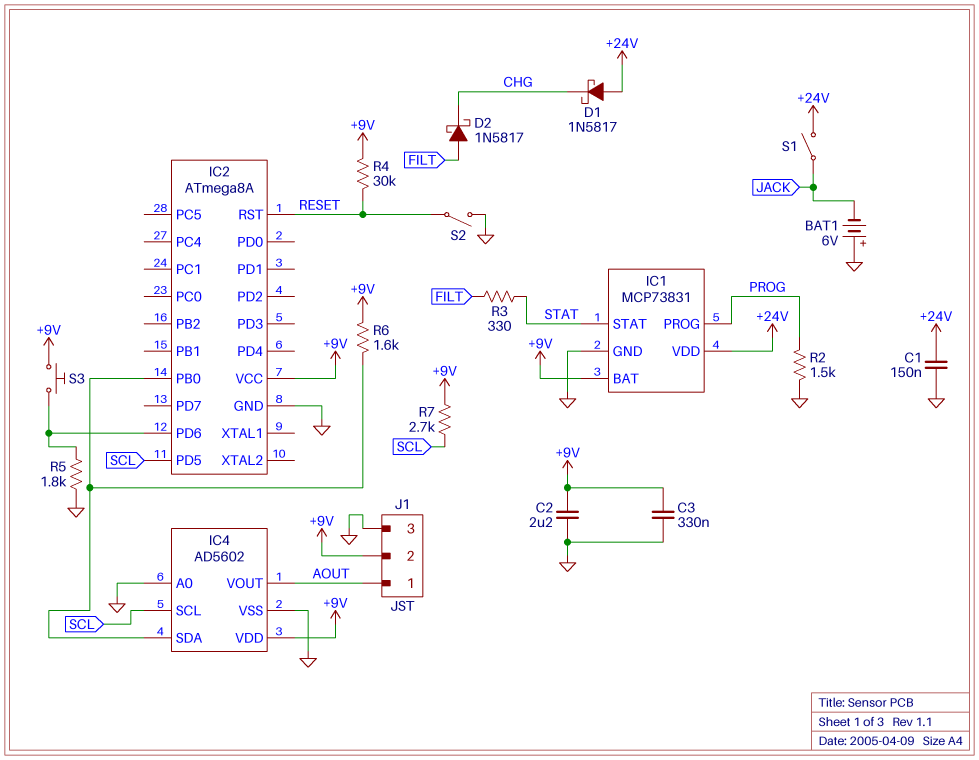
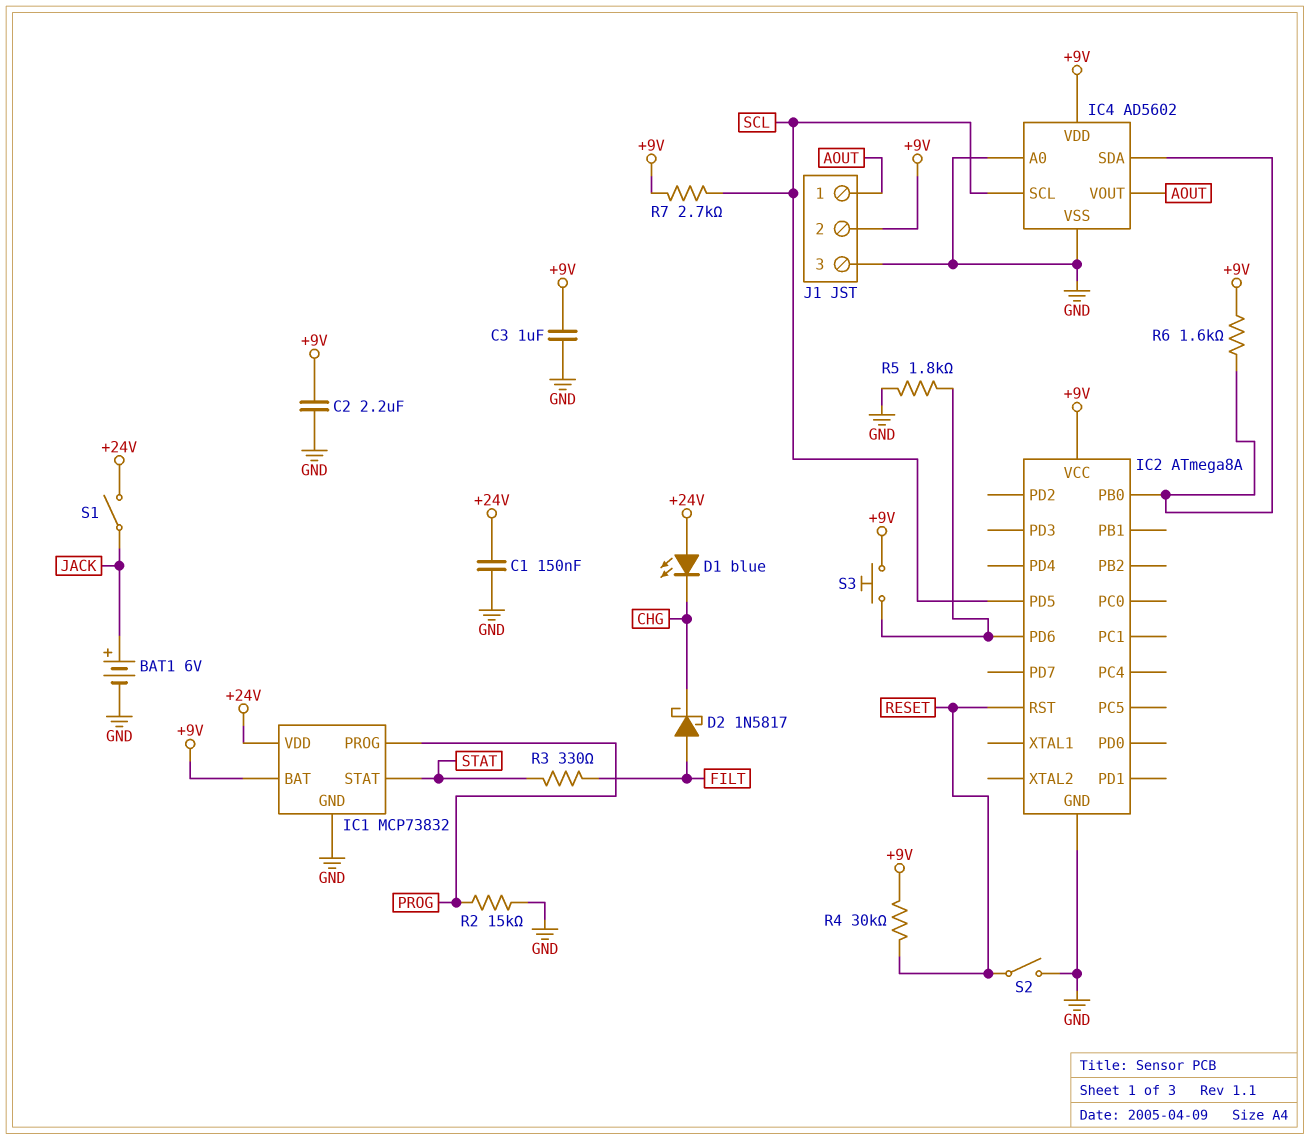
BAT1: 6V (plus GND, minus JACK) -> 6V (plus JACK, minus GND)
C3: 330nF (+9V, GND) -> 1uF (+9V, GND)
D1: schottky 1N5817 (A +24V, K CHG) -> LED blue (A +24V, K CHG)
IC1: MCP73831 -> MCP73832
R2: 1.5k (GND, PROG) -> 15k (GND, PROG)

